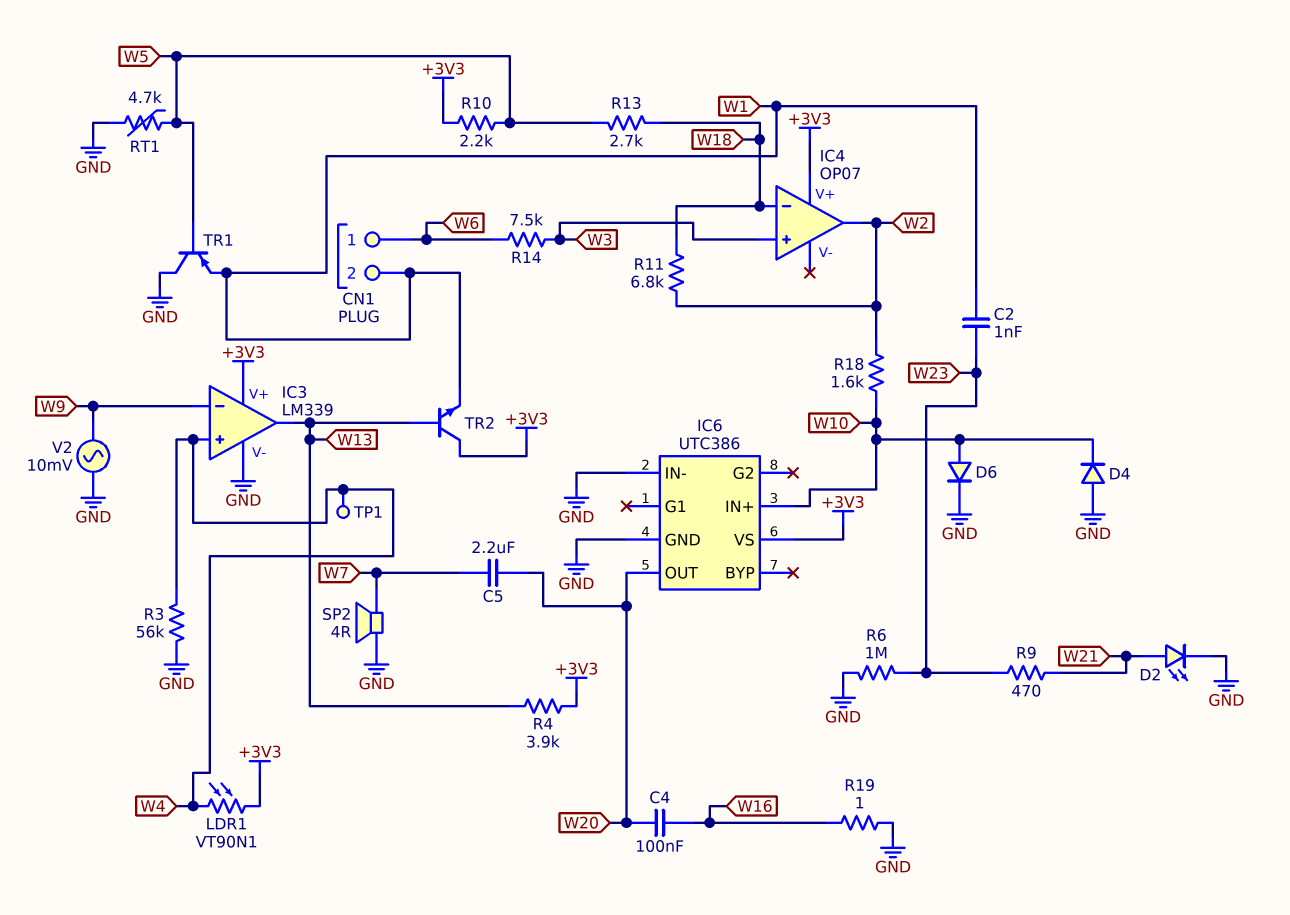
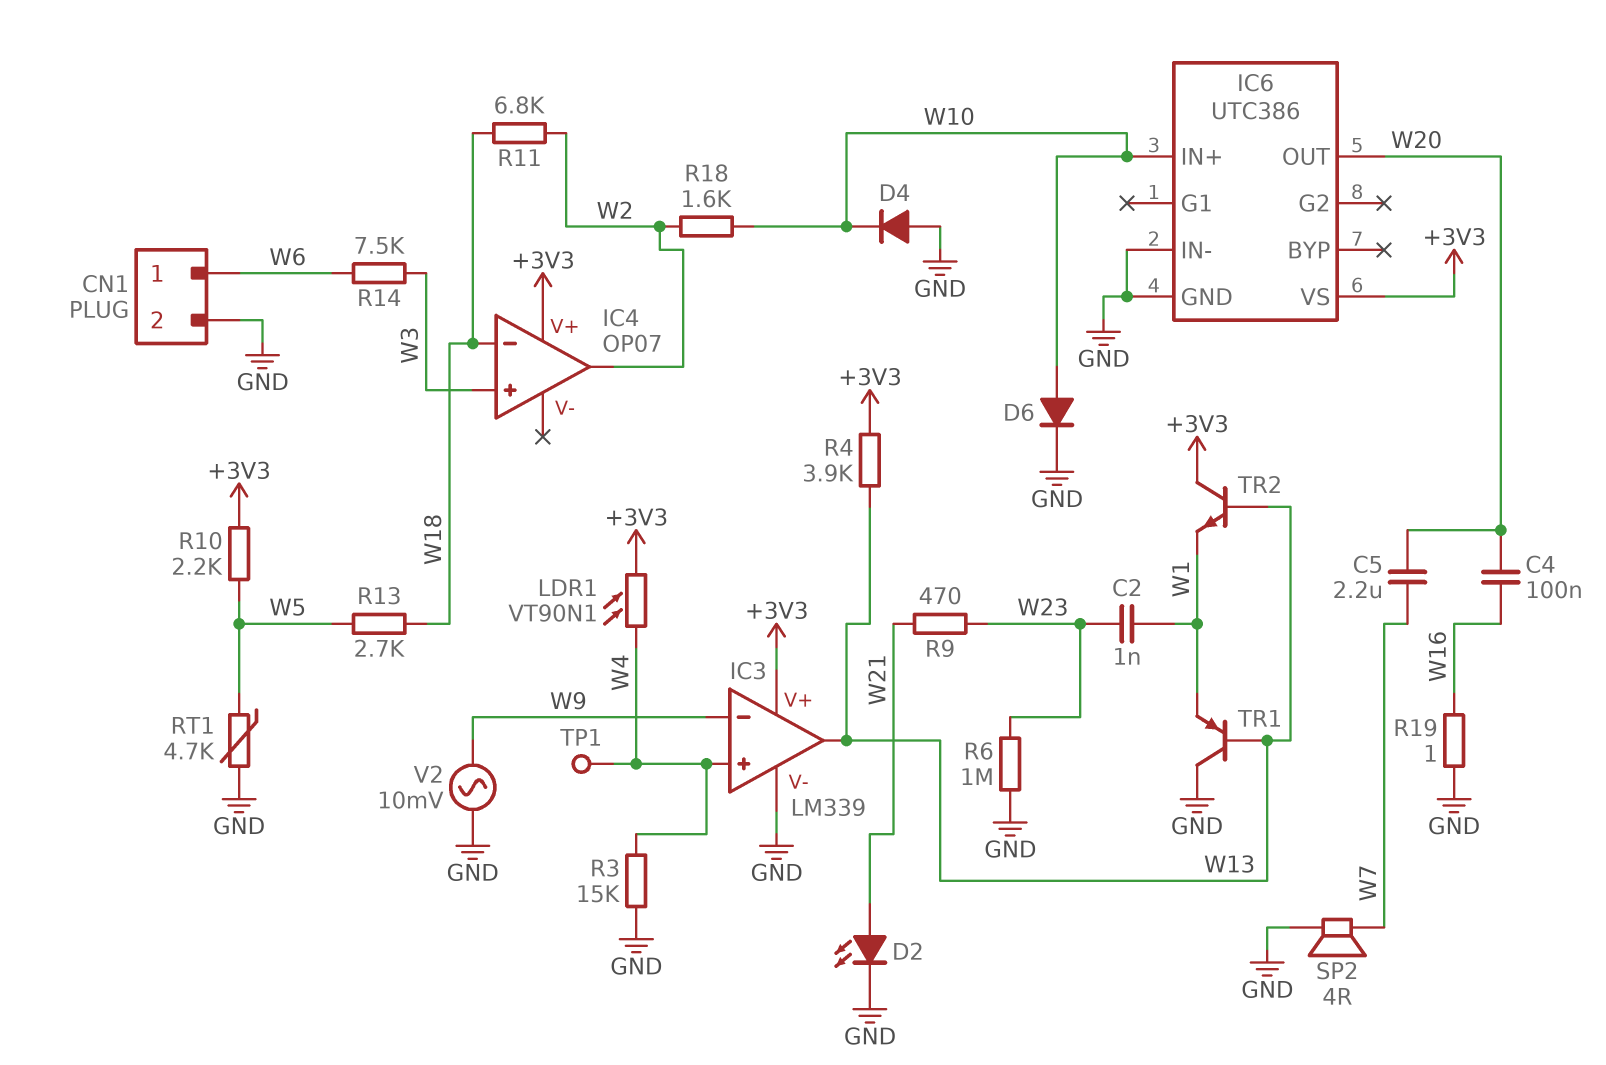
CN1 pin 2: W1 -> GND
R3: 56k (GND, W4) -> 15k (GND, W4)
TR1: PNP (B W5, C GND, E W1) -> PNP (B W13, C GND, E W1)

